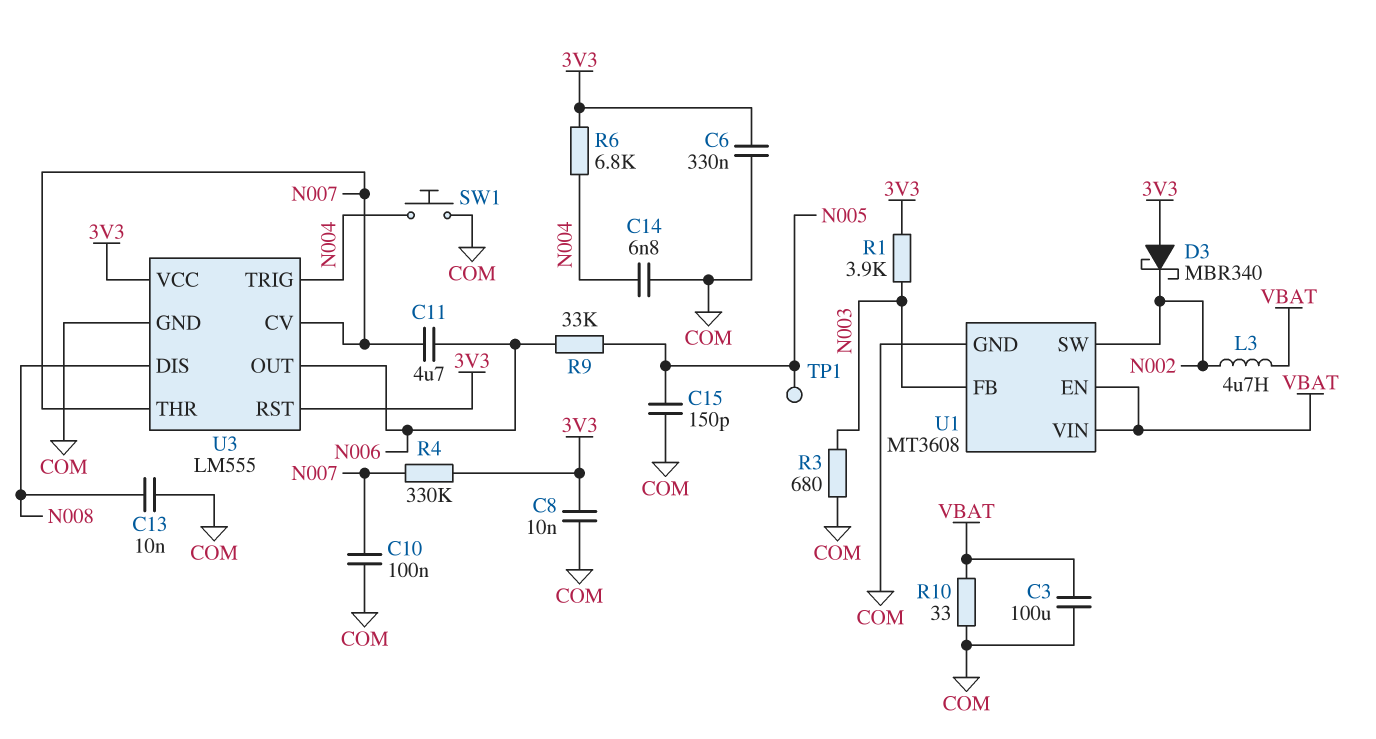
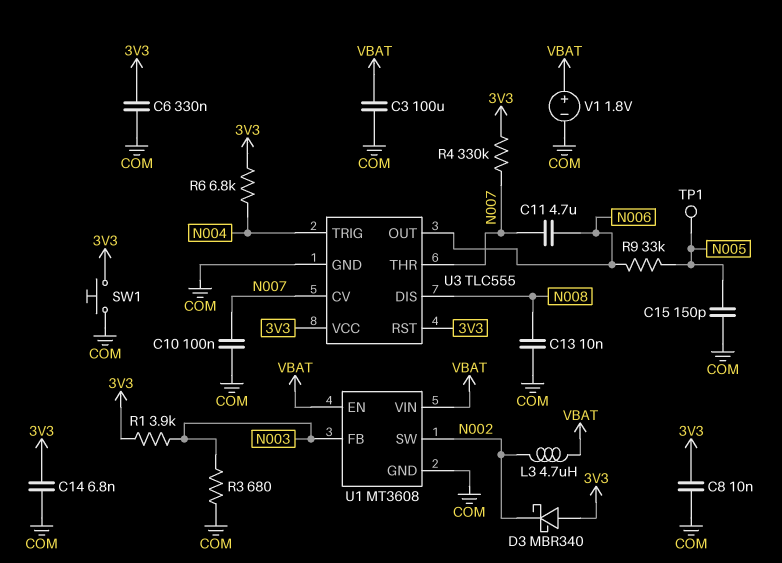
C14: 6.8nF (COM, N004) -> 6.8nF (3V3, COM)
R10: 33 (COM, VBAT) -> none
SW1: button (COM, N004) -> button (3V3, COM)
U3: LM555 -> TLC555
V1: none -> 1.8V (plus VBAT, minus COM)

